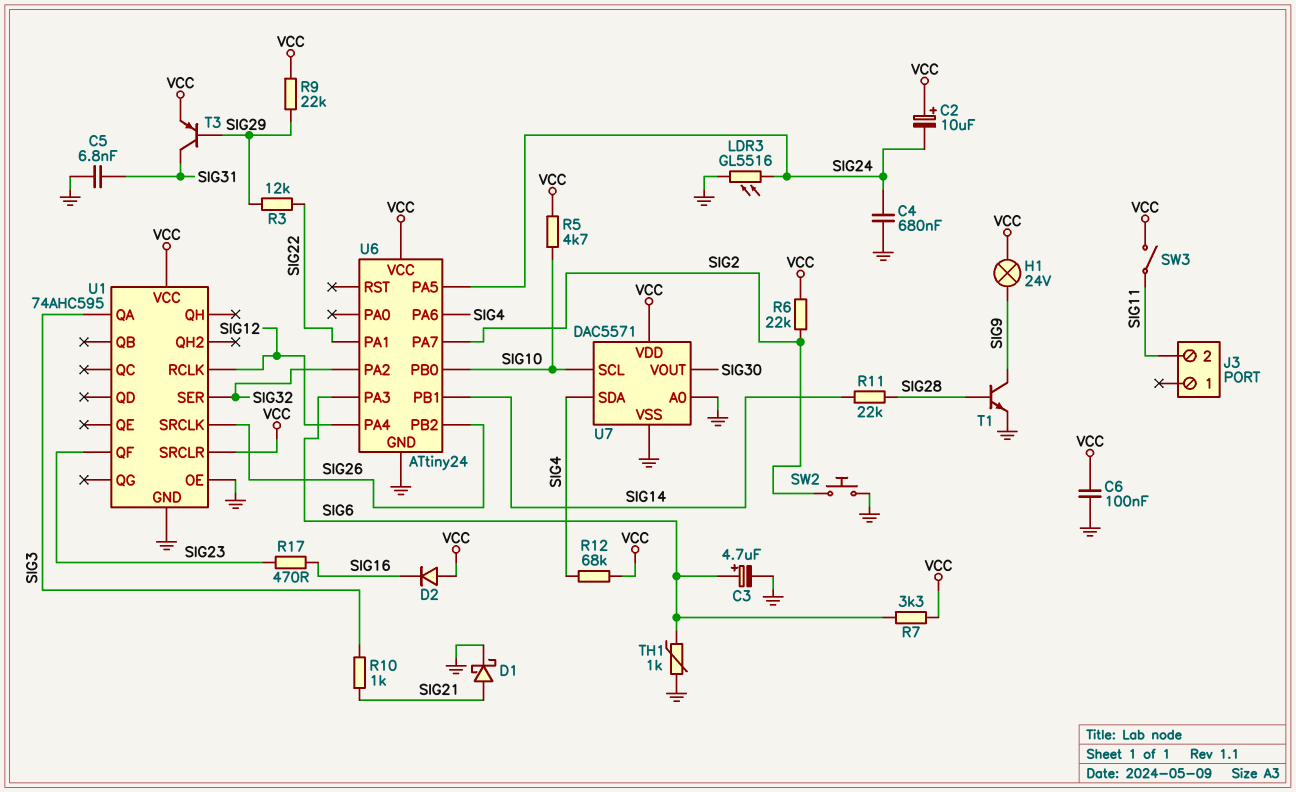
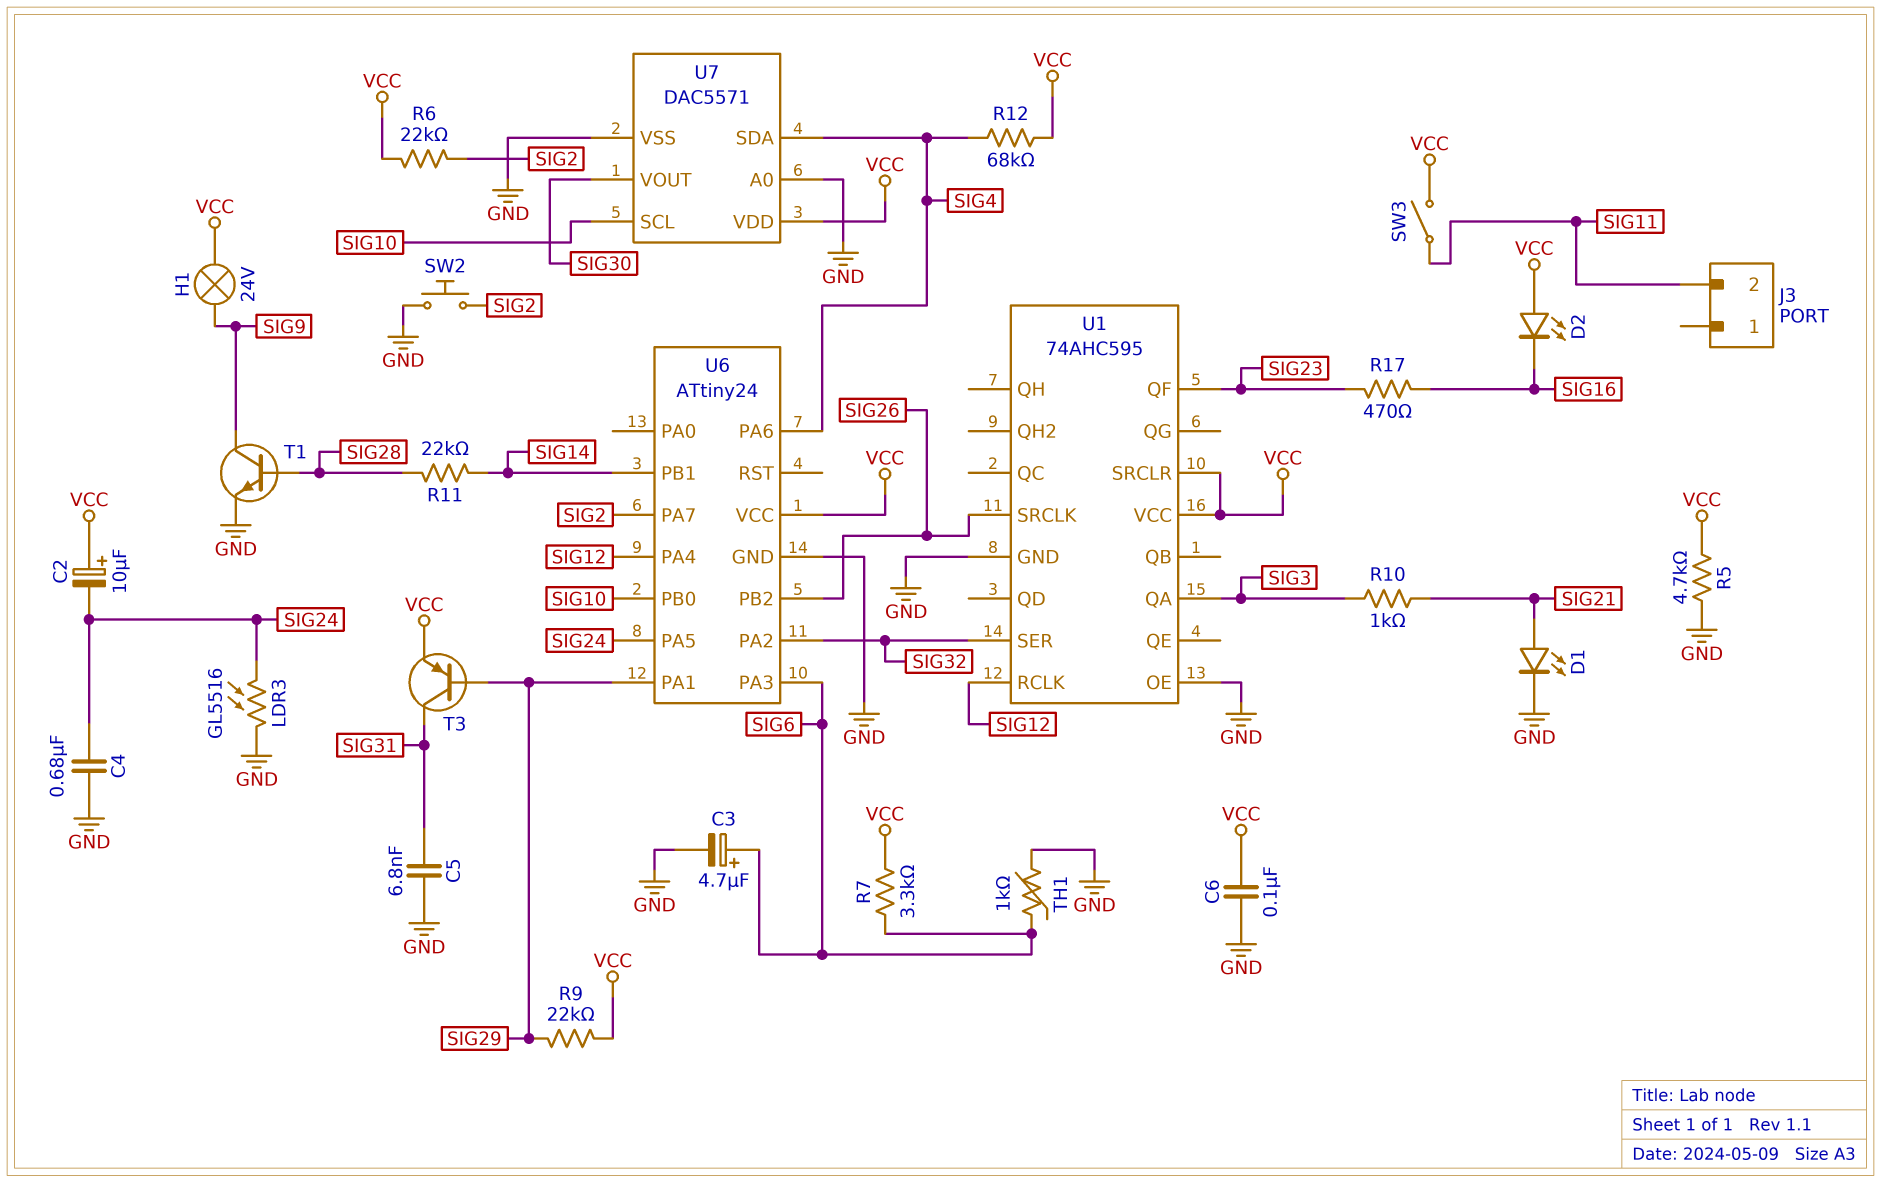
D1: schottky (A SIG21, K GND) -> LED (A SIG21, K GND)
D2: diode (A VCC, K SIG16) -> LED (A VCC, K SIG16)
R3: 12k (SIG22, SIG29) -> none
R5: 4.7k (SIG10, VCC) -> 4.7k (GND, VCC)
U6 pin PA1: SIG22 -> SIG29

